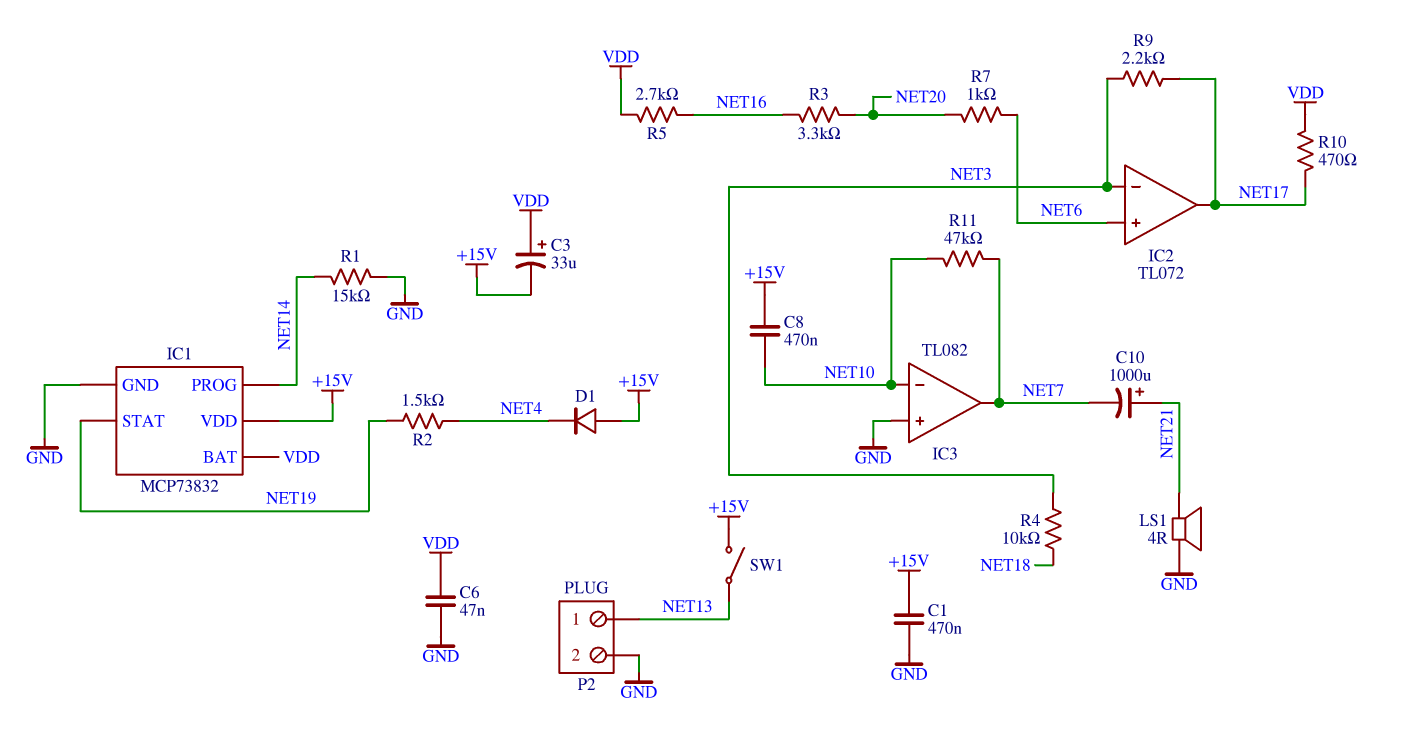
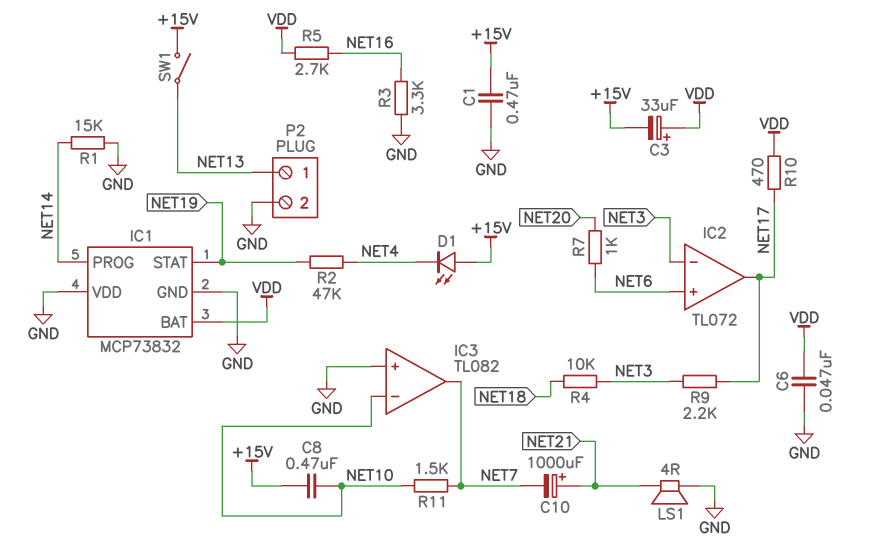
D1: diode (A +15V, K NET4) -> LED (A +15V, K NET4)
IC1 pin VDD: +15V -> GND
R2: 1.5k (NET4, NET19) -> 47k (NET4, NET19)
R3: 3.3k (NET16, NET20) -> 3.3k (GND, NET16)
R11: 47k (NET7, NET10) -> 1.5k (NET7, NET10)

